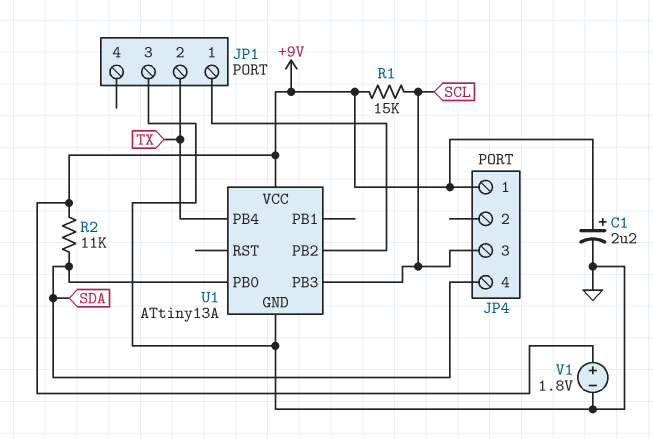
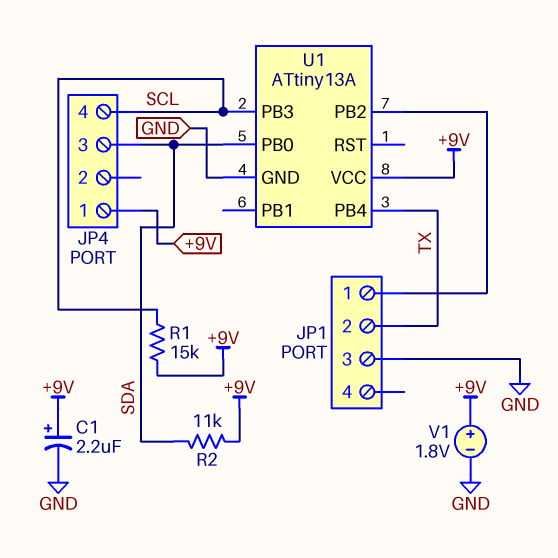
JP4 pin 3: SCL -> SDA
JP4 pin 4: SDA -> SCL

